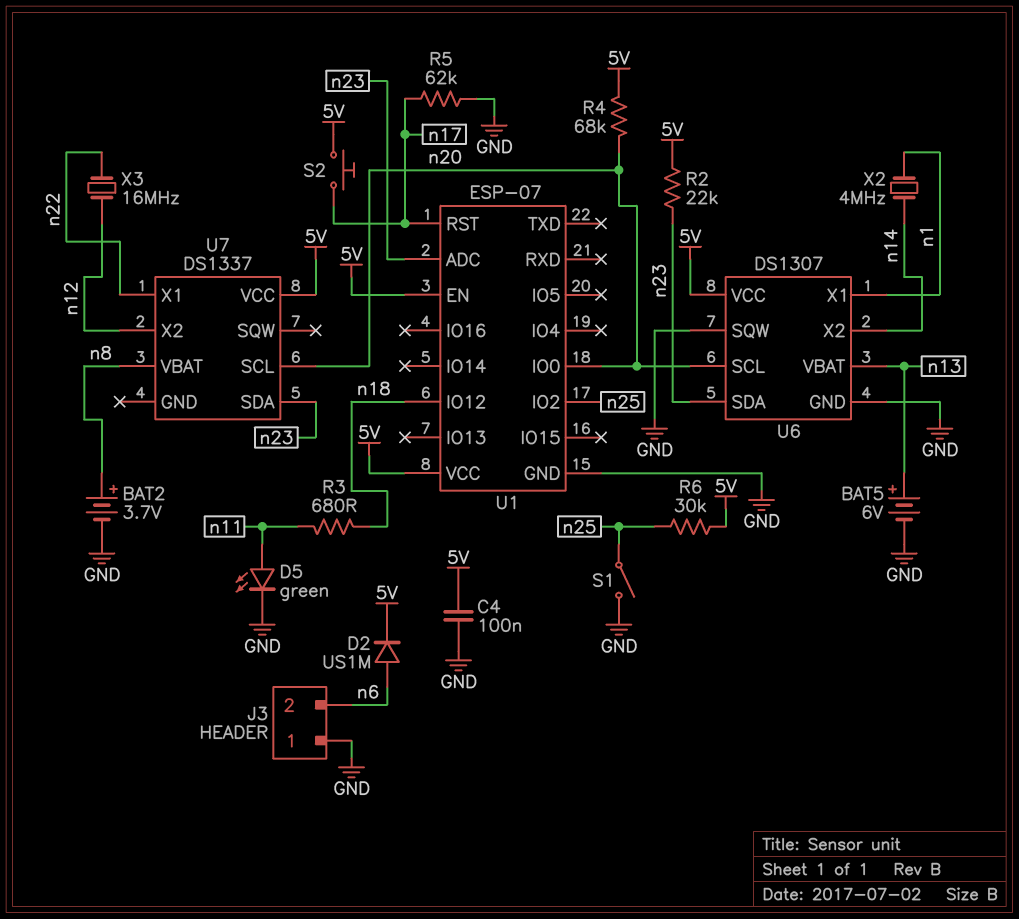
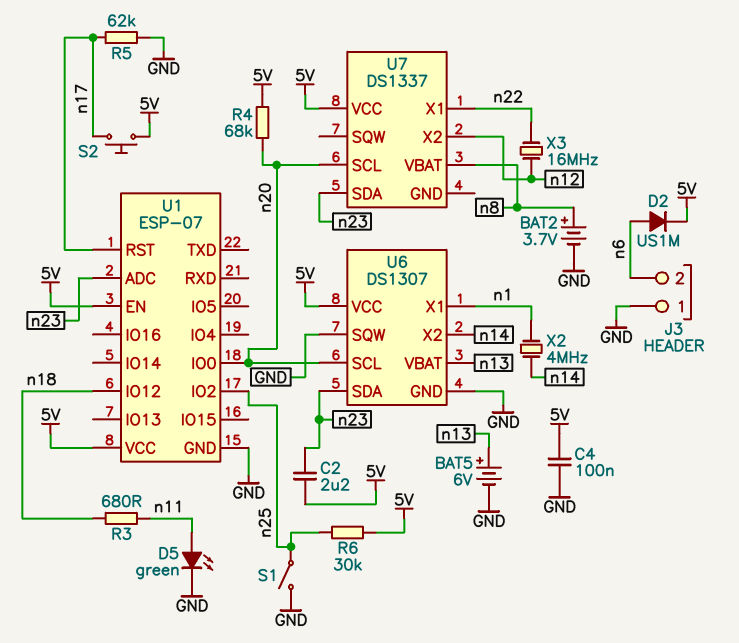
C2: none -> 2.2uF (5V, n23)
R2: 22k (5V, n23) -> none

